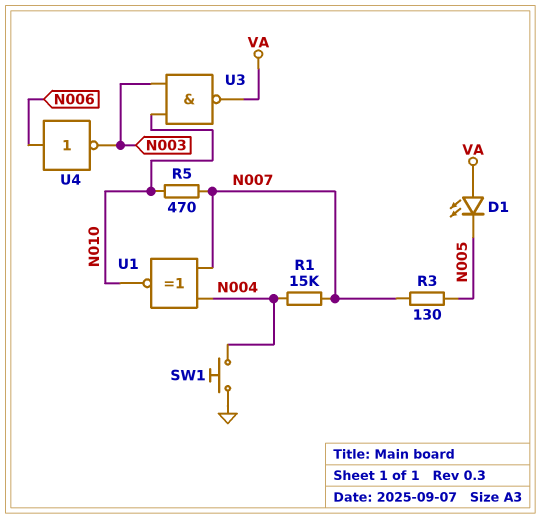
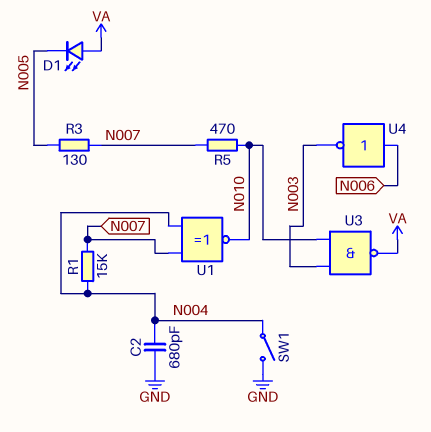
C2: none -> 680pF (GND, N004)
SW1: button (GND, N004) -> switch (GND, N004)

